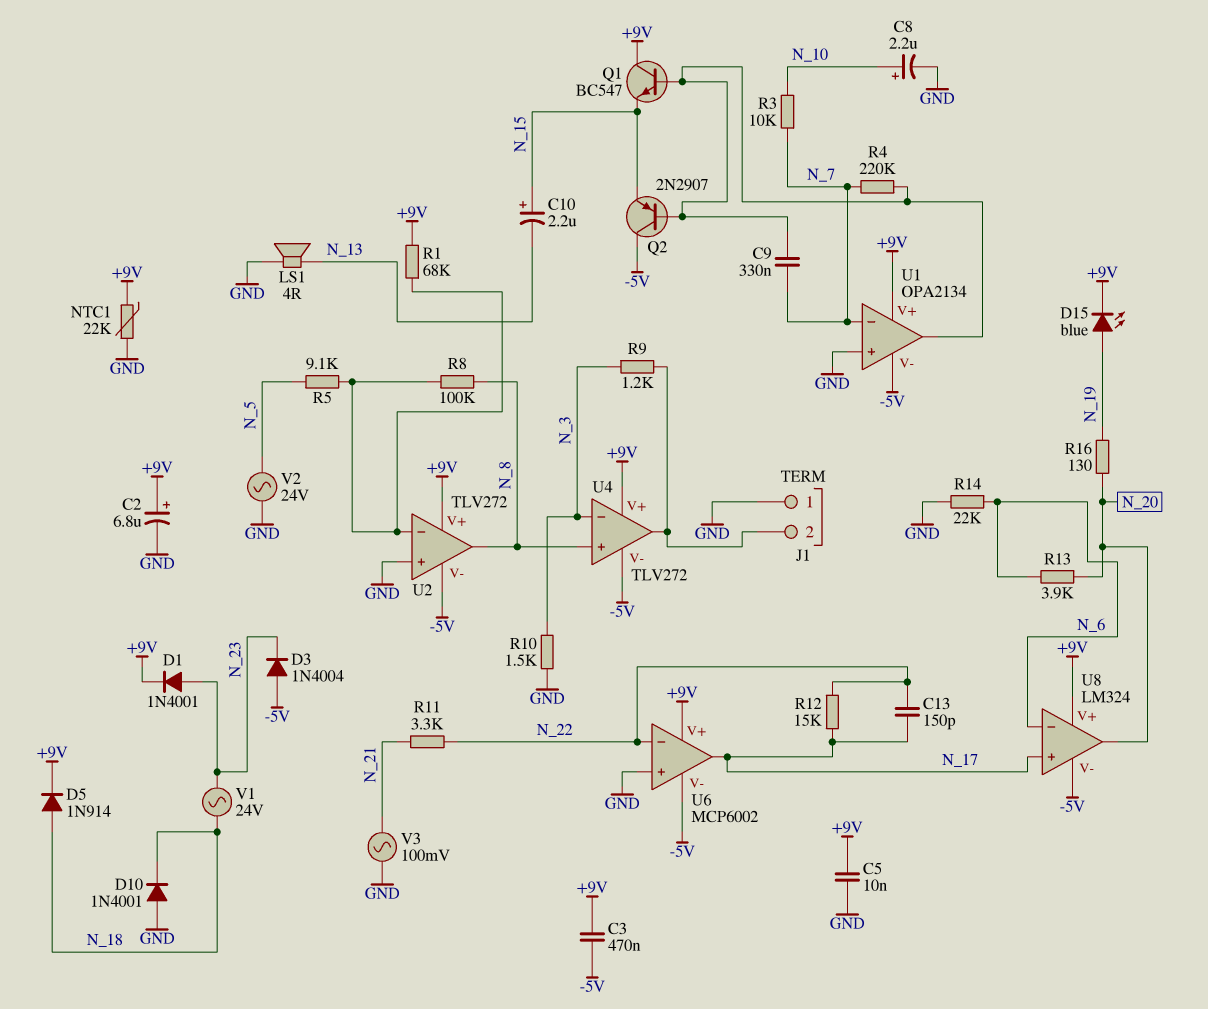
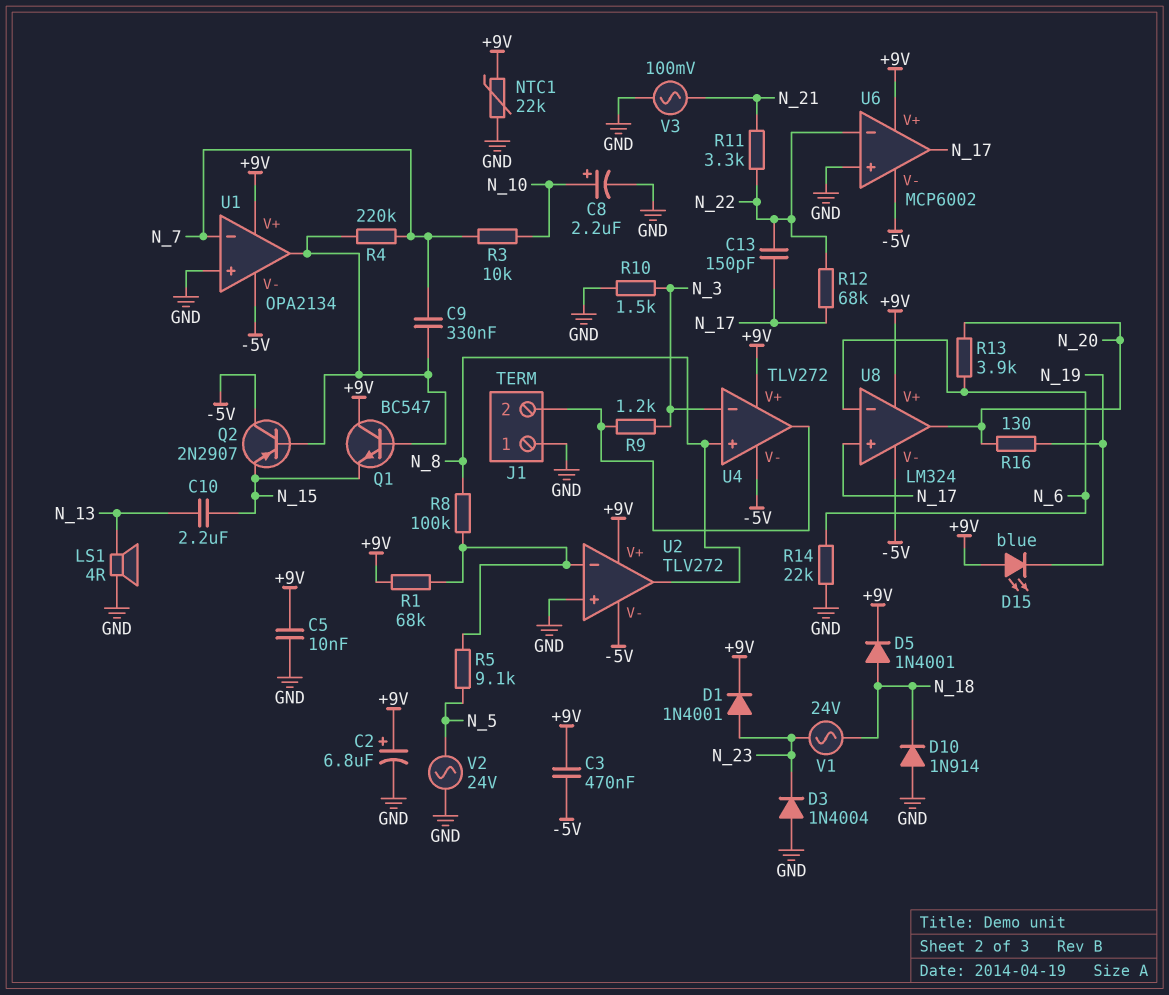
C10: 2.2uF (plus N_15, minus N_13) -> 2.2uF (N_13, N_15)
D3: diode 1N4004 (A -5V, K N_23) -> diode 1N4004 (A GND, K N_23)
D5: diode 1N914 (A N_18, K +9V) -> diode 1N4001 (A N_18, K +9V)
D10: diode 1N4001 (A GND, K N_18) -> diode 1N914 (A GND, K N_18)
D15: LED blue (A N_19, K +9V) -> LED blue (A +9V, K N_19)
R12: 15k (N_17, N_22) -> 68k (N_17, N_22)

